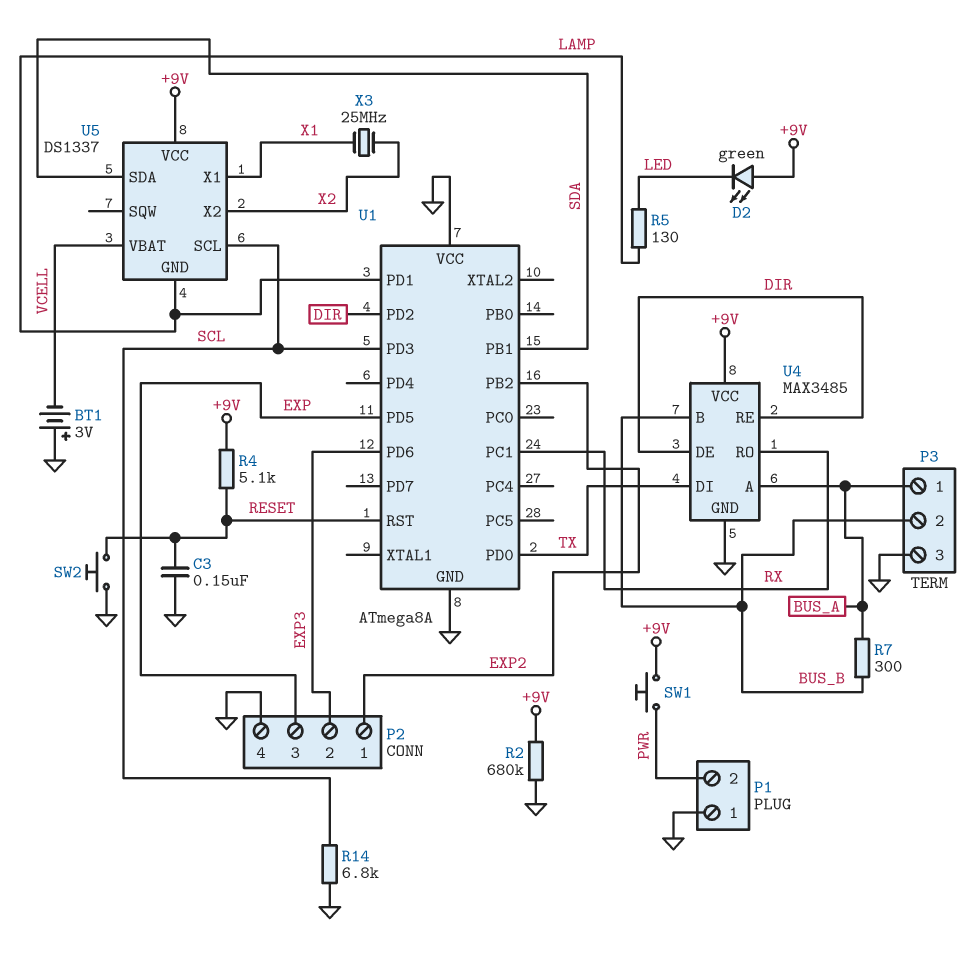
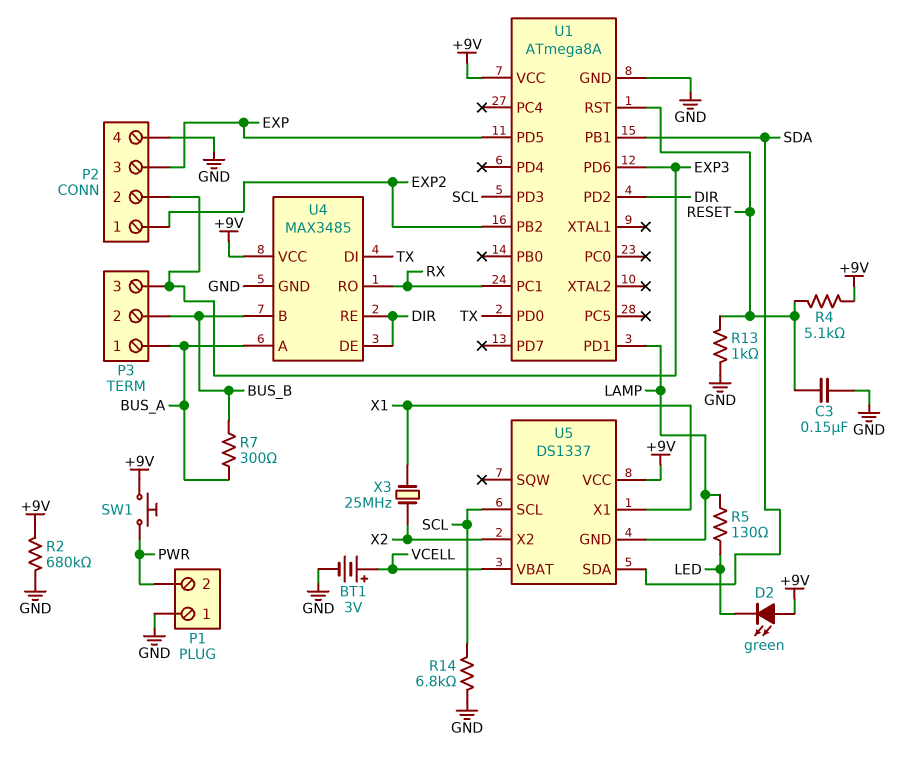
BT1: 3V (plus GND, minus VCELL) -> 3V (plus VCELL, minus GND)
P3 pin 3: GND -> EXP3
R13: none -> 1k (GND, RESET)
SW2: button (GND, RESET) -> none
U1 pin VCC: GND -> +9V

